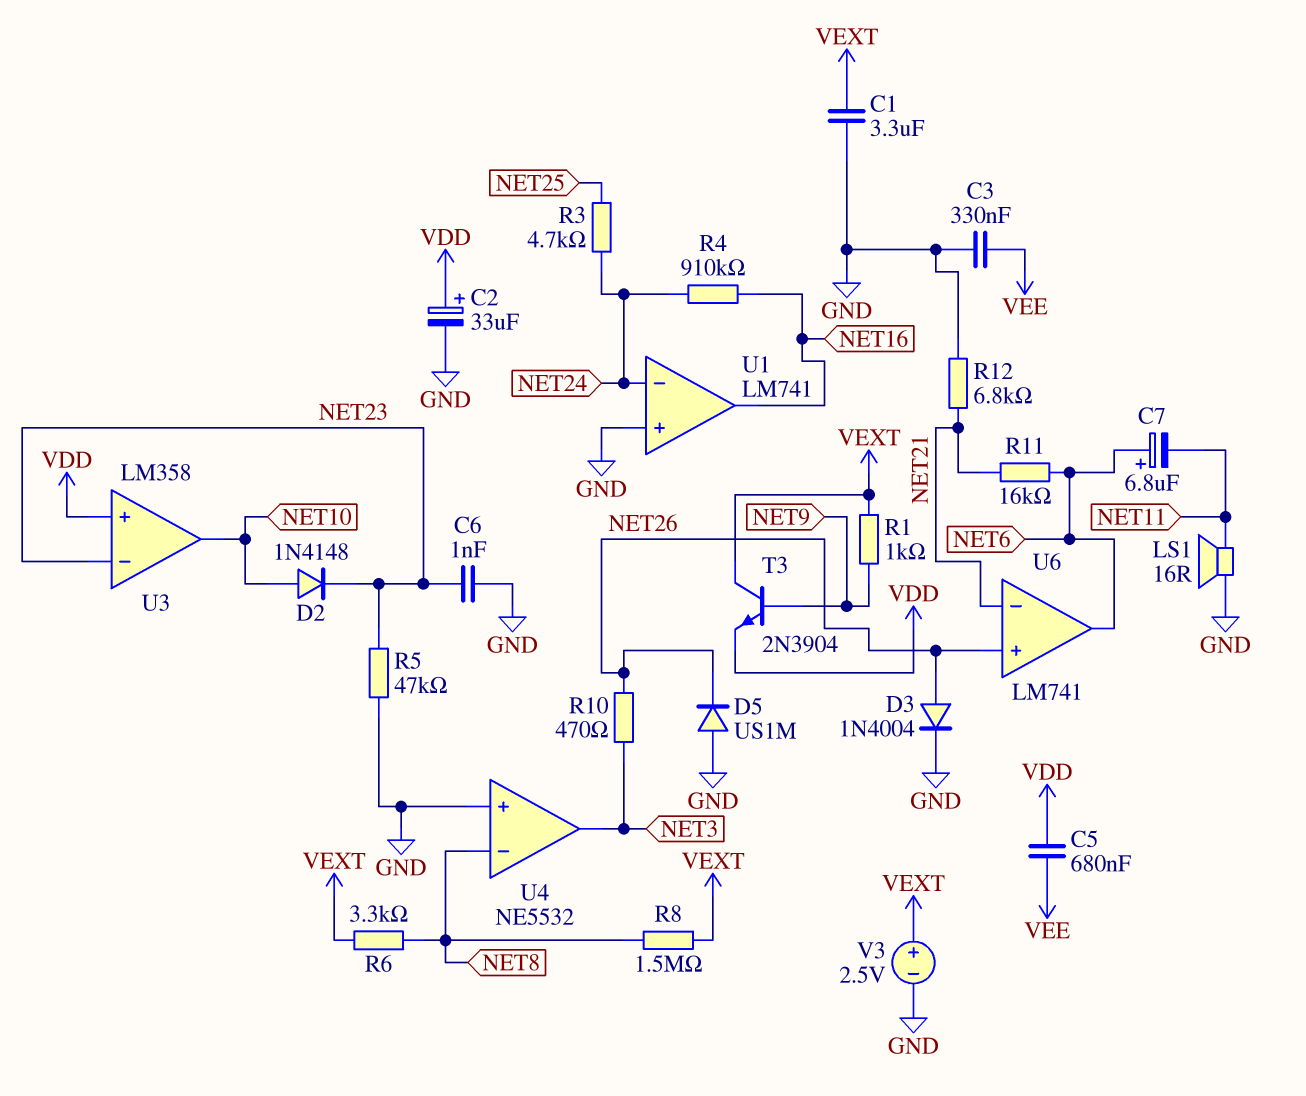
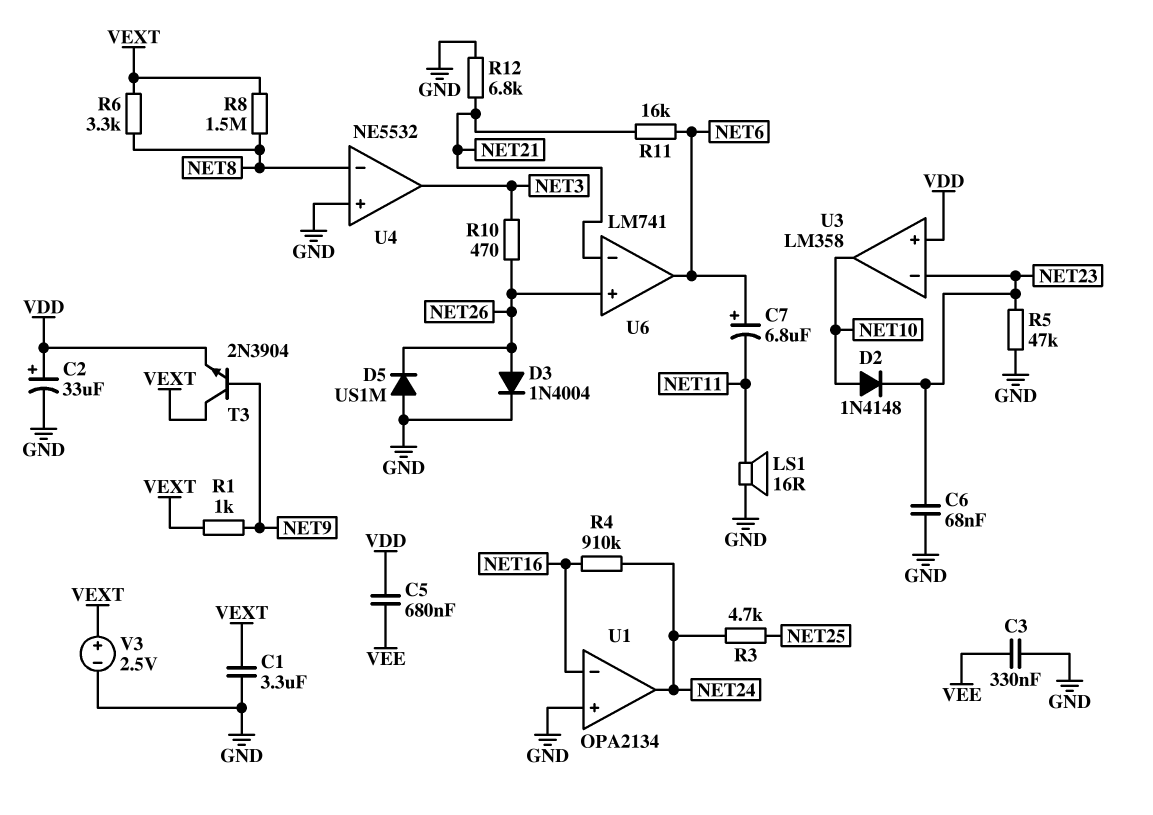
C6: 1nF (GND, NET23) -> 68nF (GND, NET23)
U1: LM741 -> OPA2134
U1 pin in-: NET24 -> NET16
U1 pin out: NET16 -> NET24

